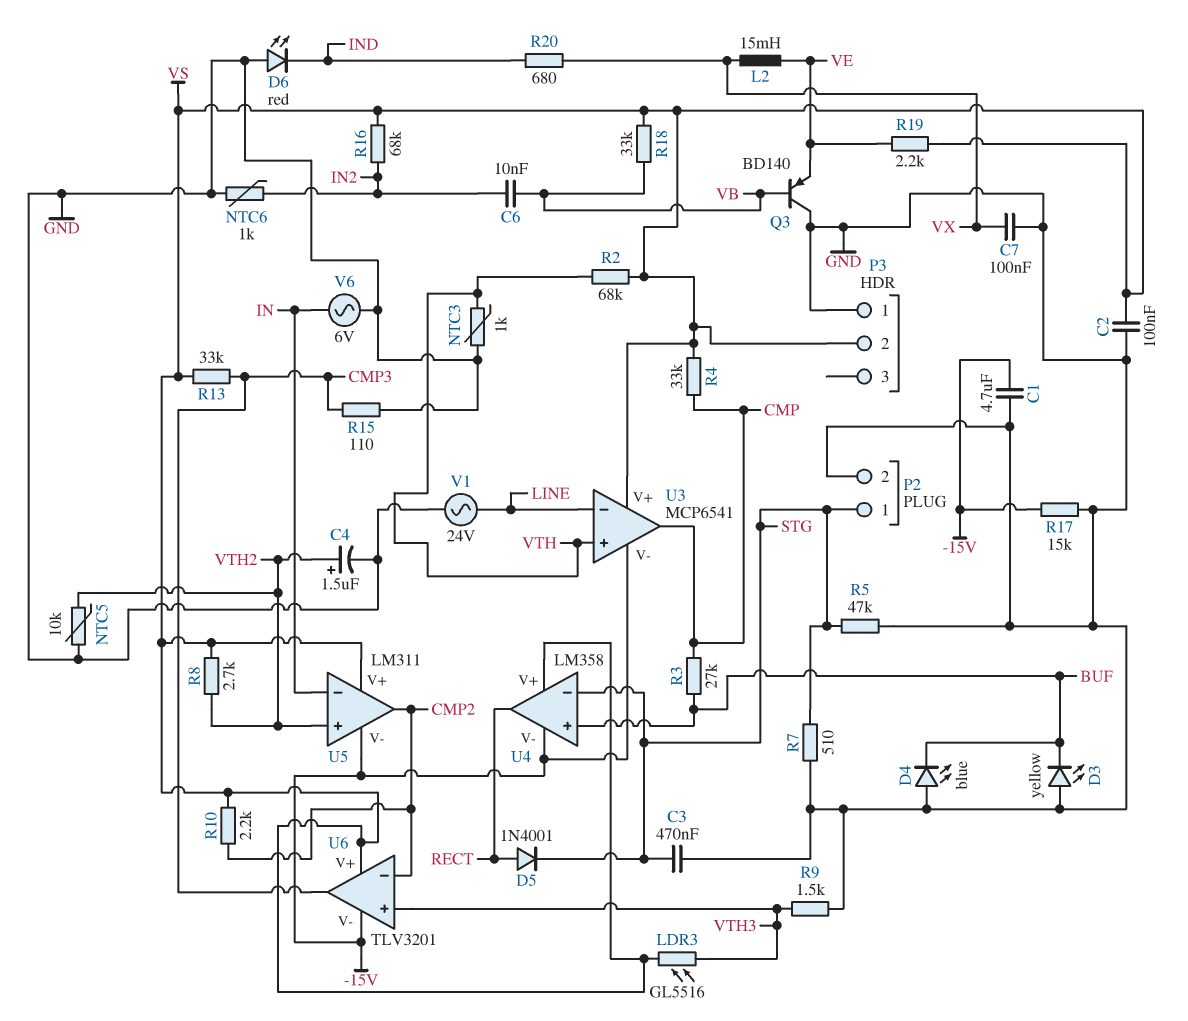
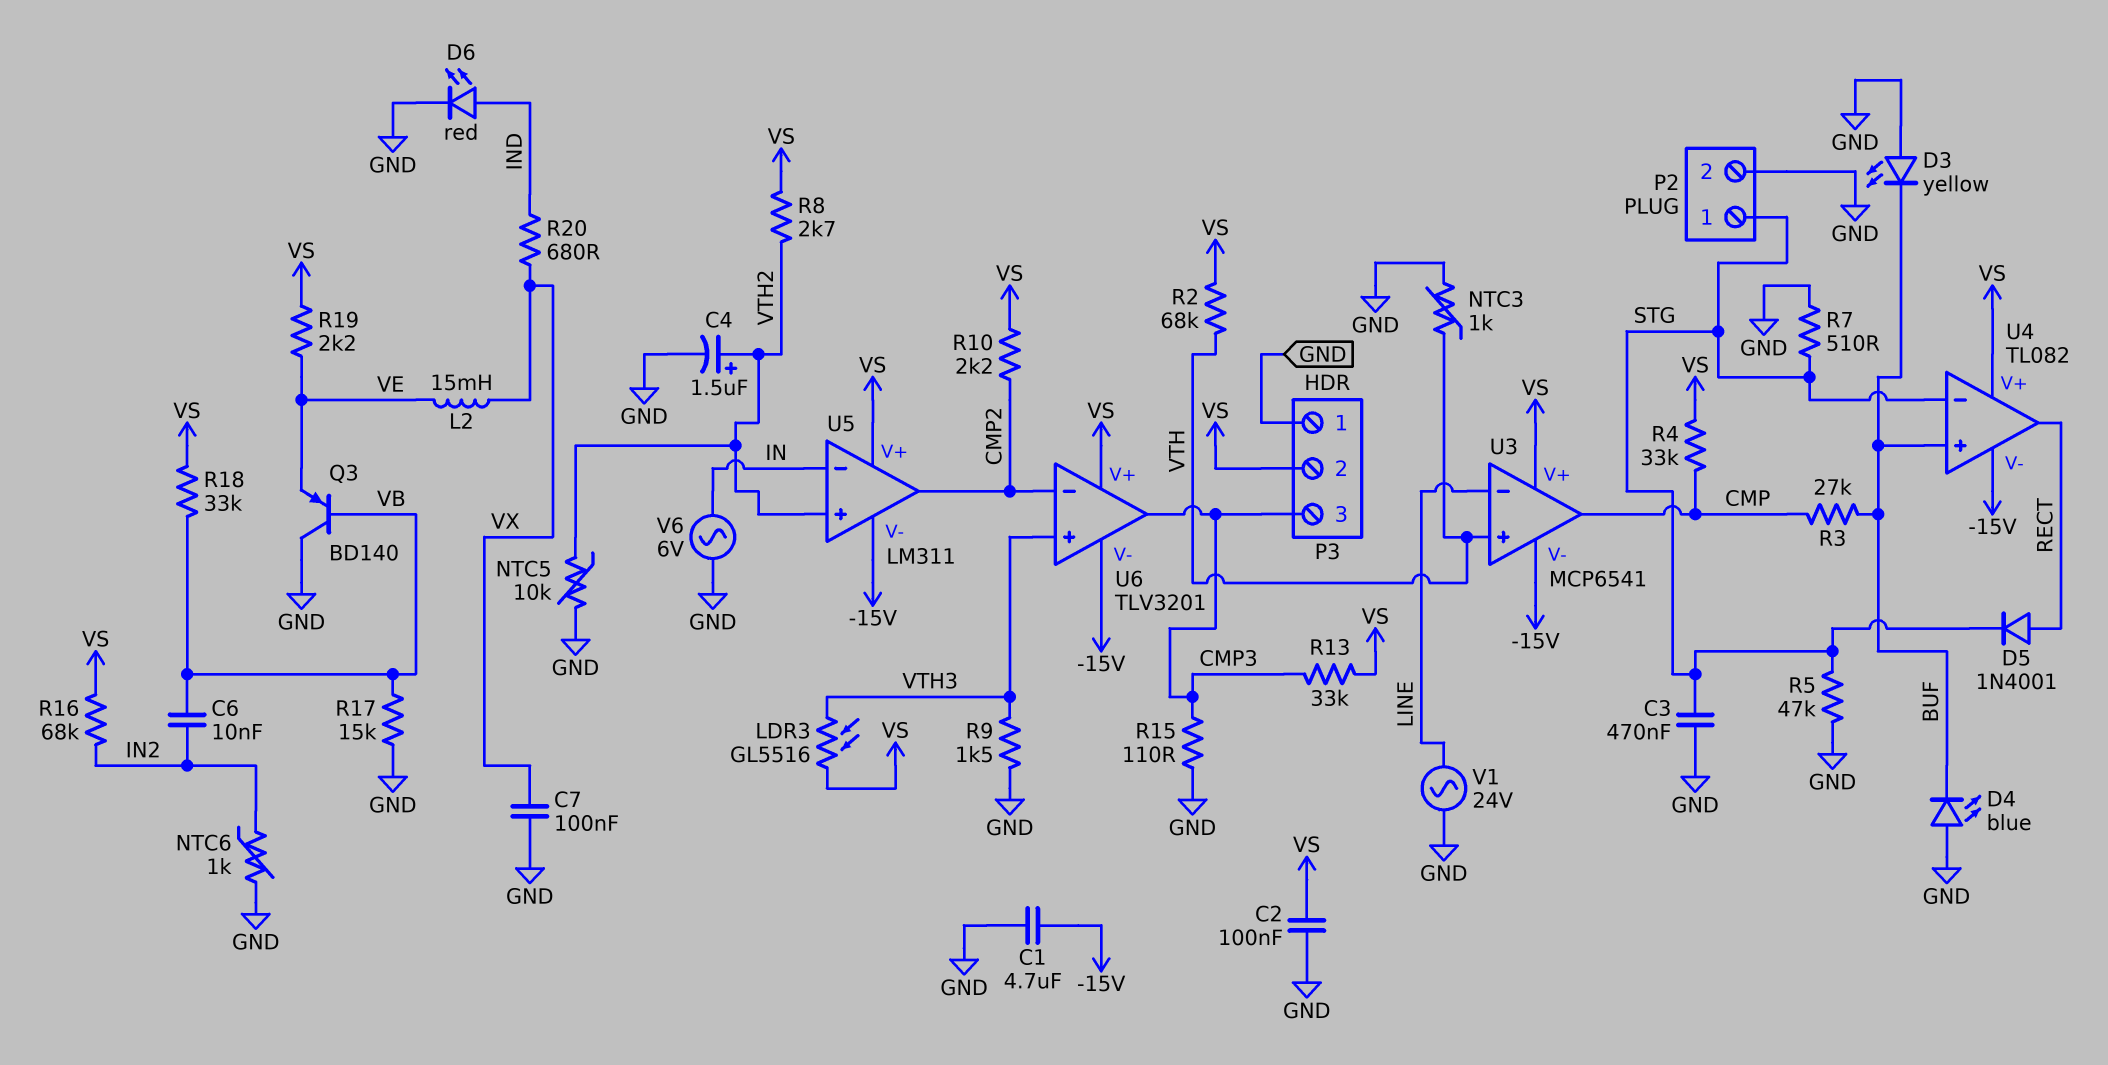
D6: LED red (A GND, K IND) -> LED red (A IND, K GND)
P3 pin 3: none -> CMP3
R17: 15k (-15V, GND) -> 15k (GND, VB)
U4: LM358 -> TL082

